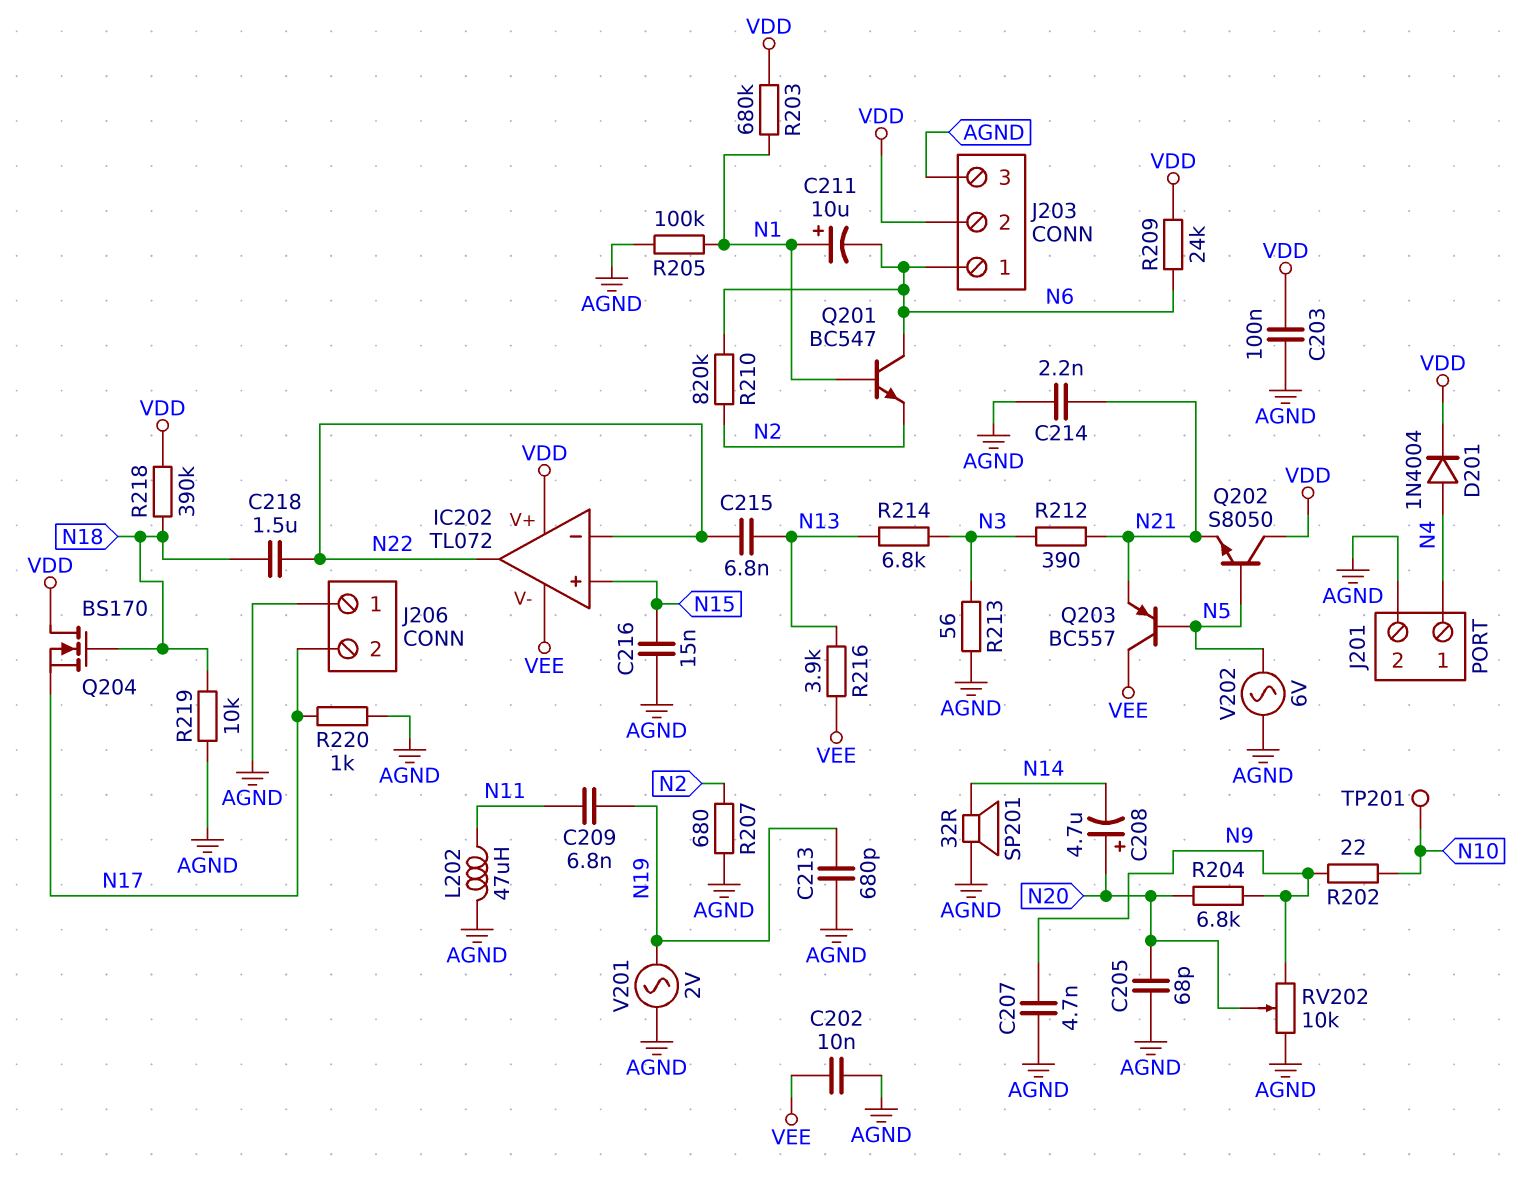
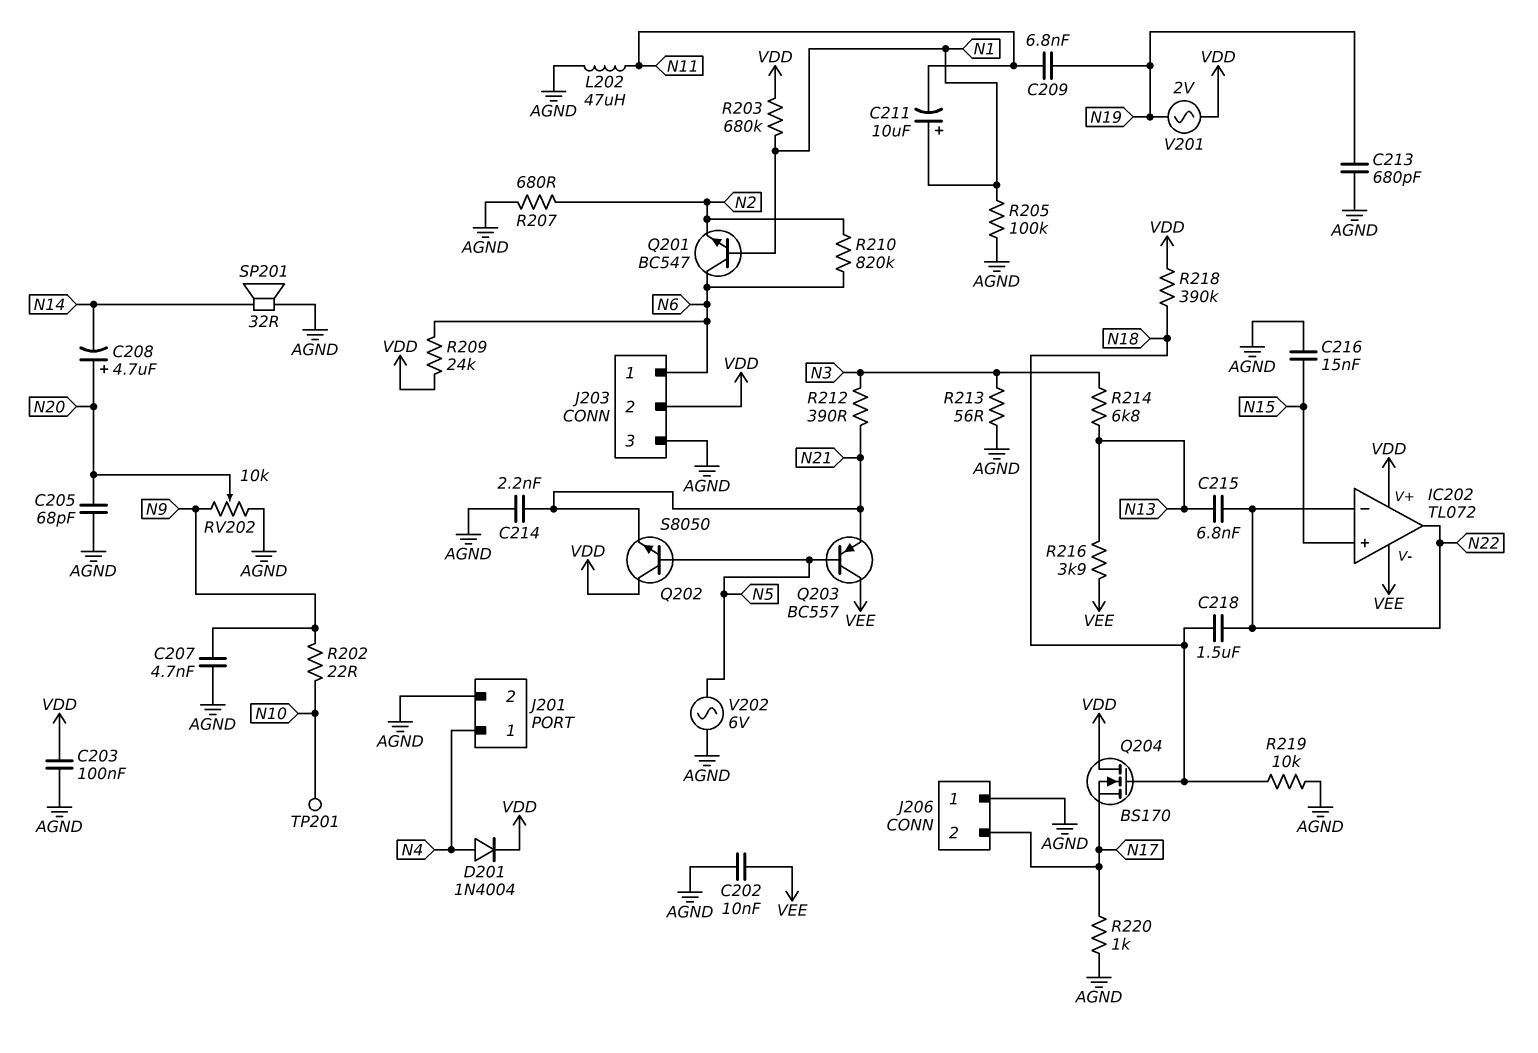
C211: 10uF (plus N1, minus N6) -> 10uF (plus N1, minus N11)
R204: 6.8k (N9, N20) -> none
V201: AC 2V (AGND, N19) -> AC 2V (N19, VDD)

